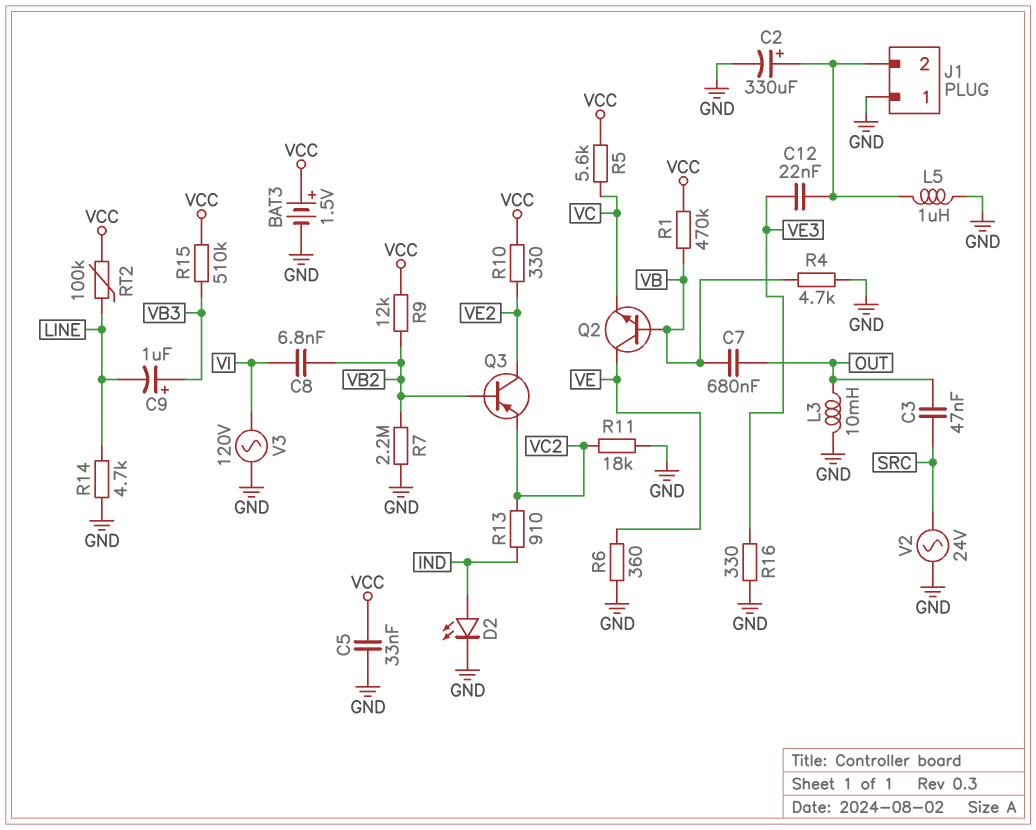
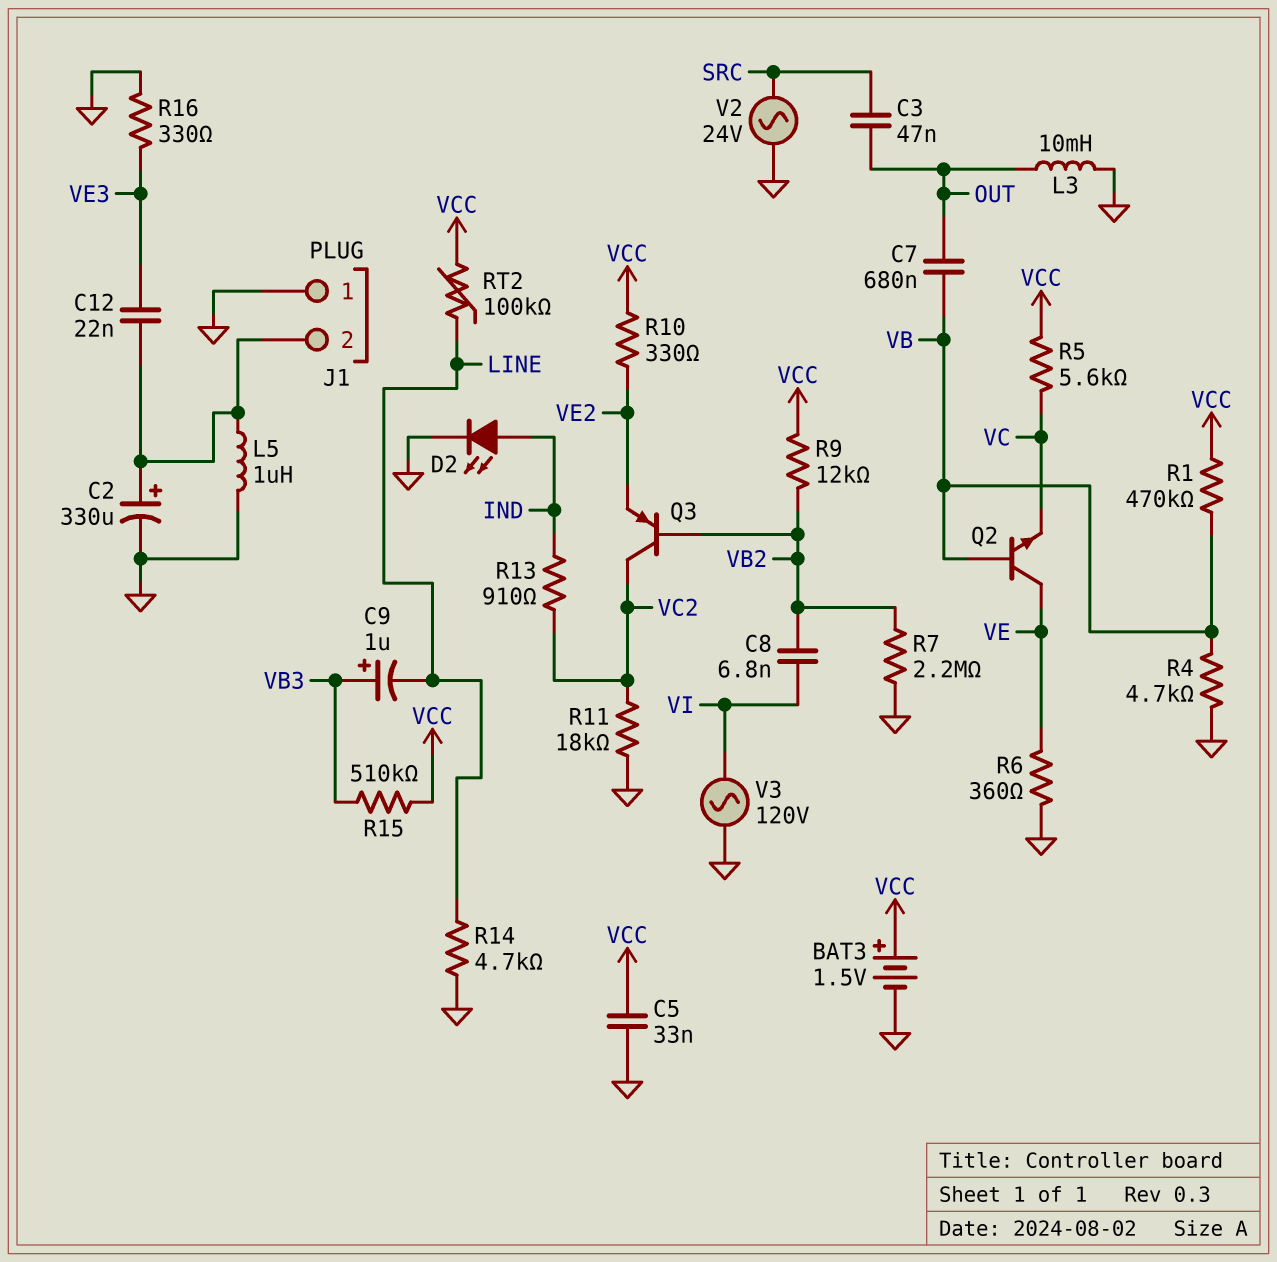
Q3: PNP (B VB2, C VE2, E VC2) -> PNP (B VB2, C VC2, E VE2)

